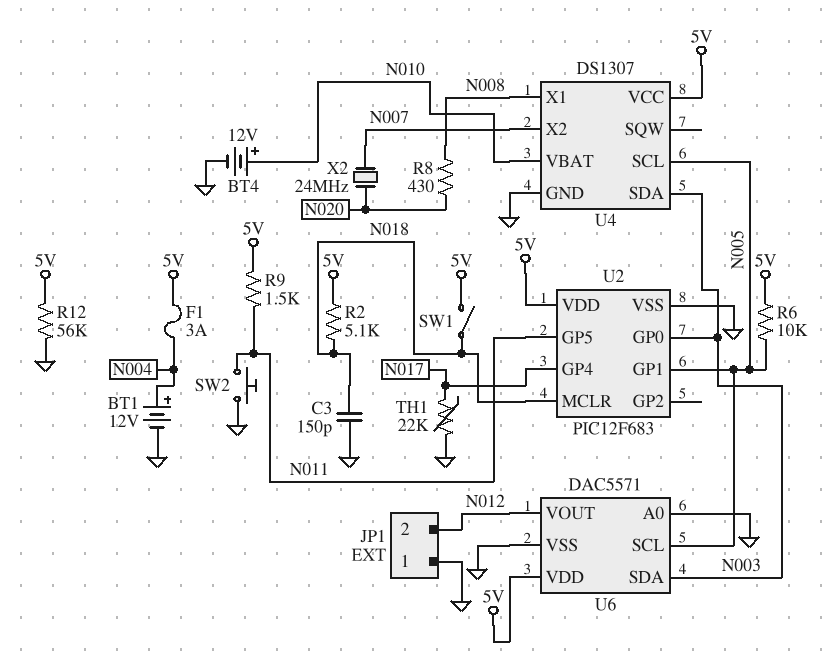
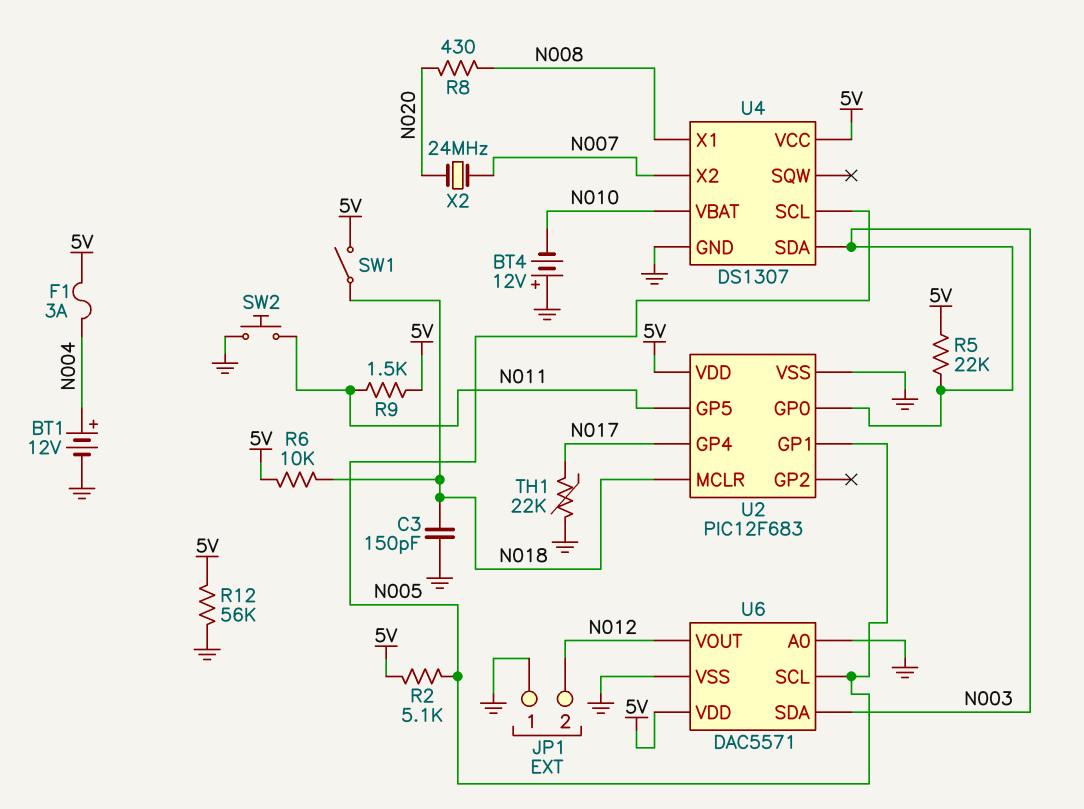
BT4: 12V (plus N010, minus GND) -> 12V (plus GND, minus N010)
R2: 5.1k (5V, N018) -> 5.1k (5V, N005)
R5: none -> 22k (5V, N003)
R6: 10k (5V, N005) -> 10k (5V, N018)

